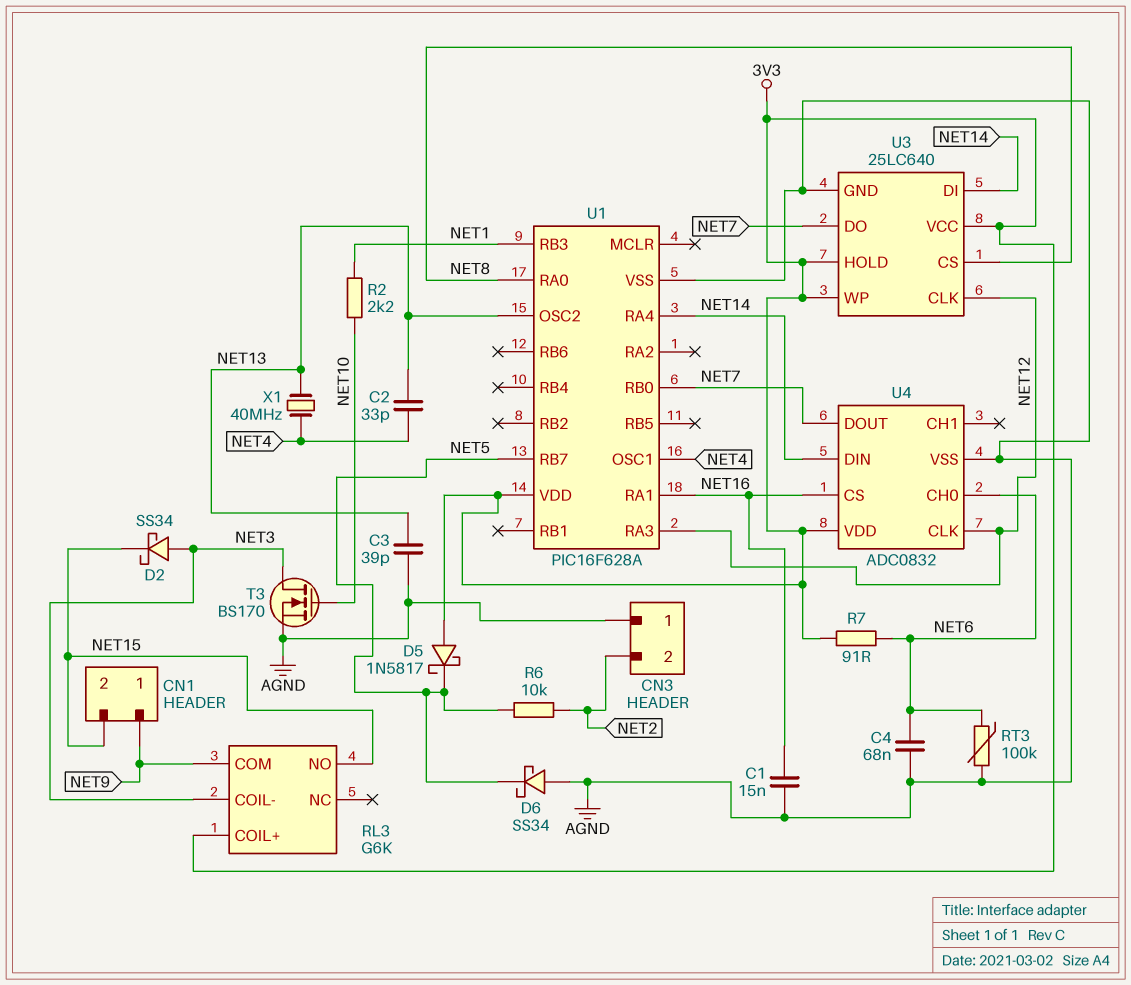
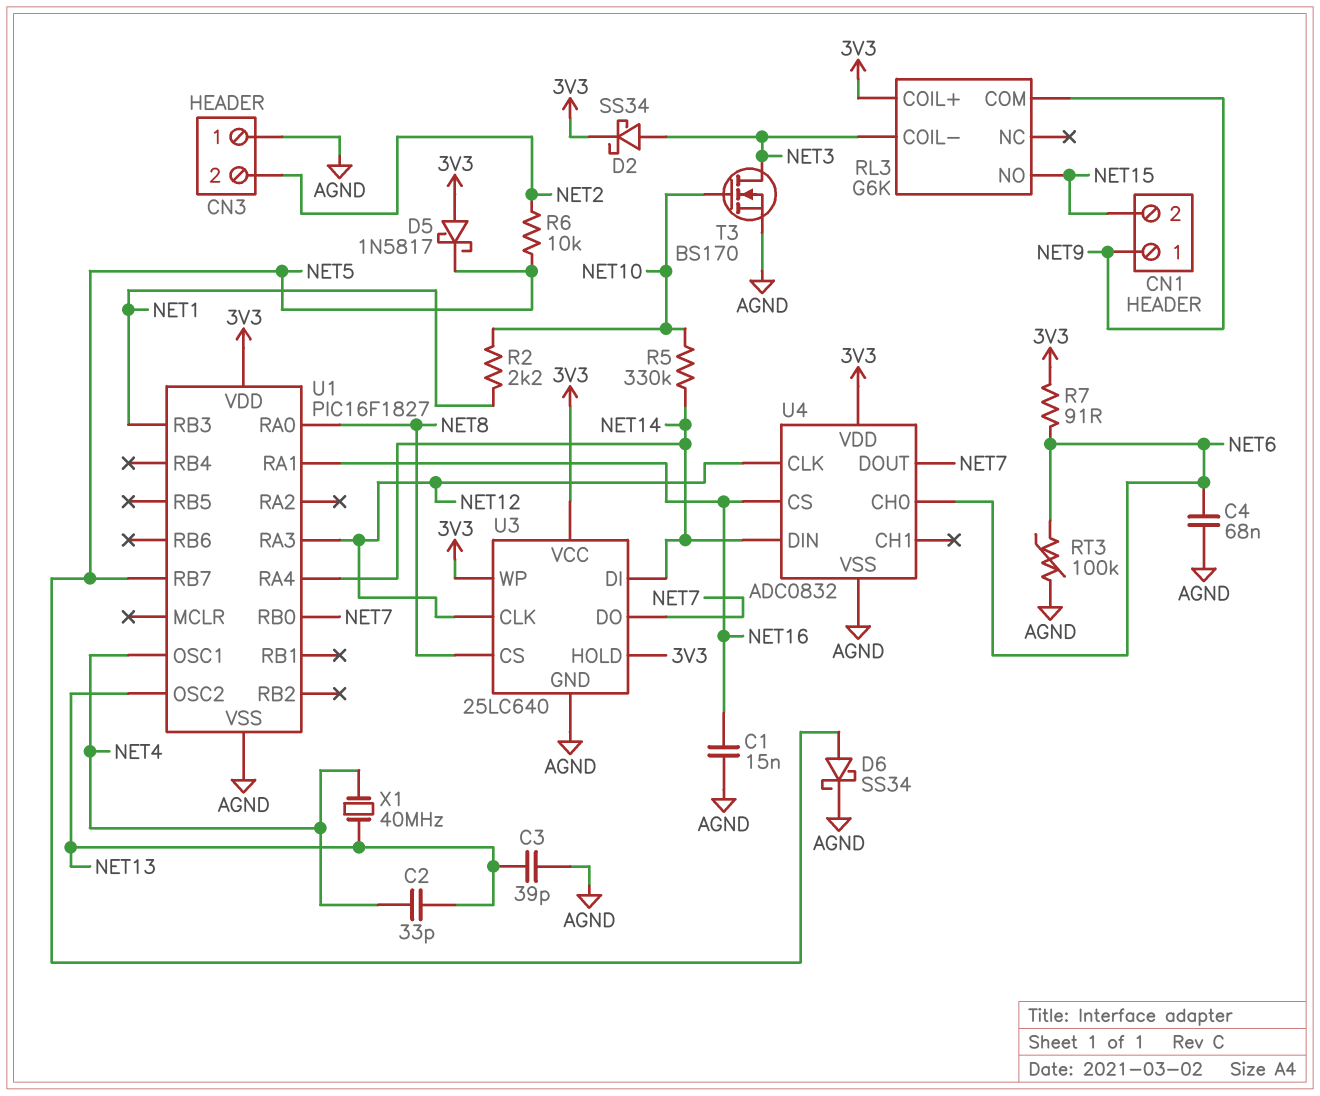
D2: schottky SS34 (A NET3, K NET15) -> schottky SS34 (A NET3, K 3V3)
D6: schottky SS34 (A AGND, K NET5) -> schottky SS34 (A NET5, K AGND)
R5: none -> 330k (NET10, NET14)
U1: PIC16F628A -> PIC16F1827

